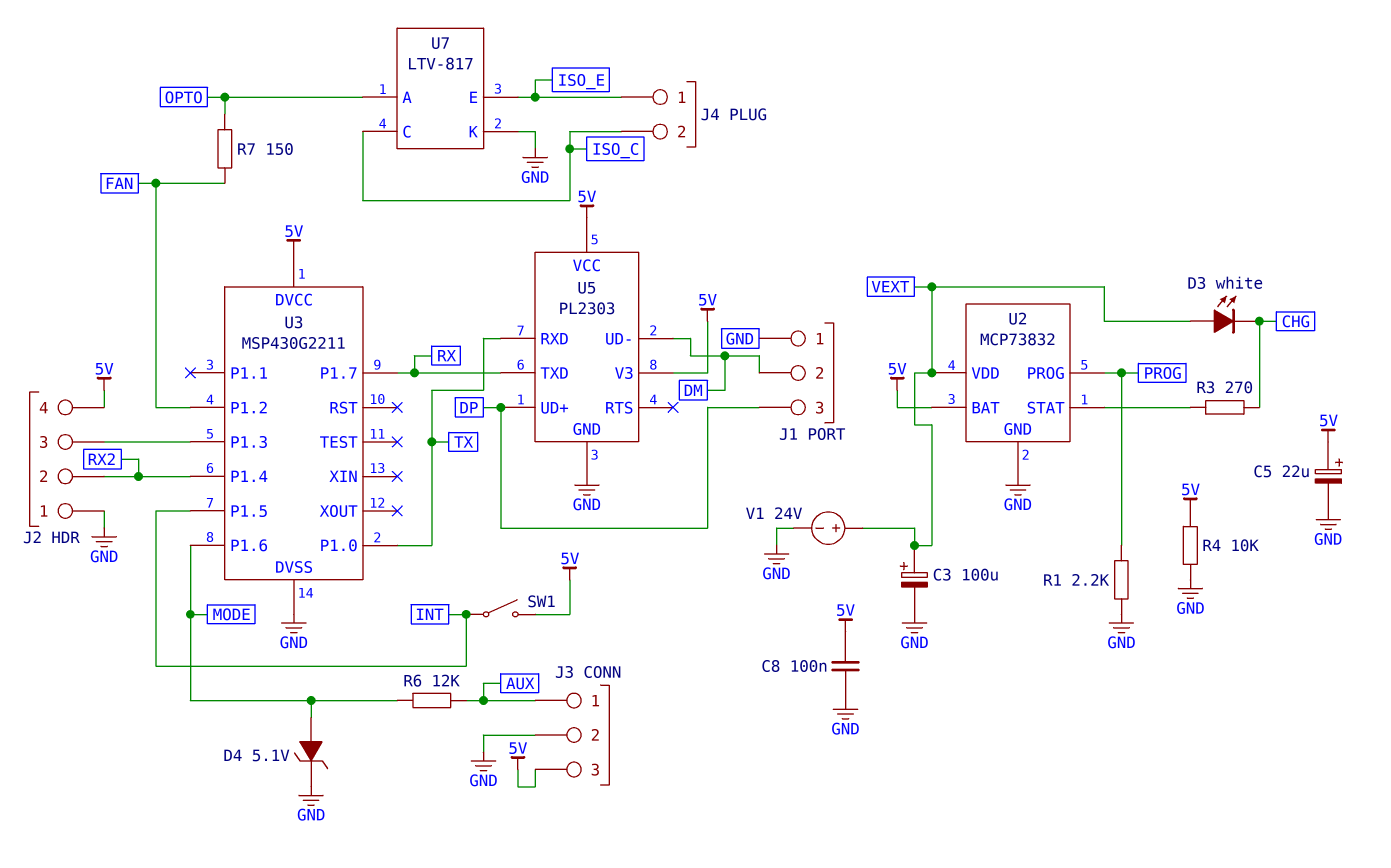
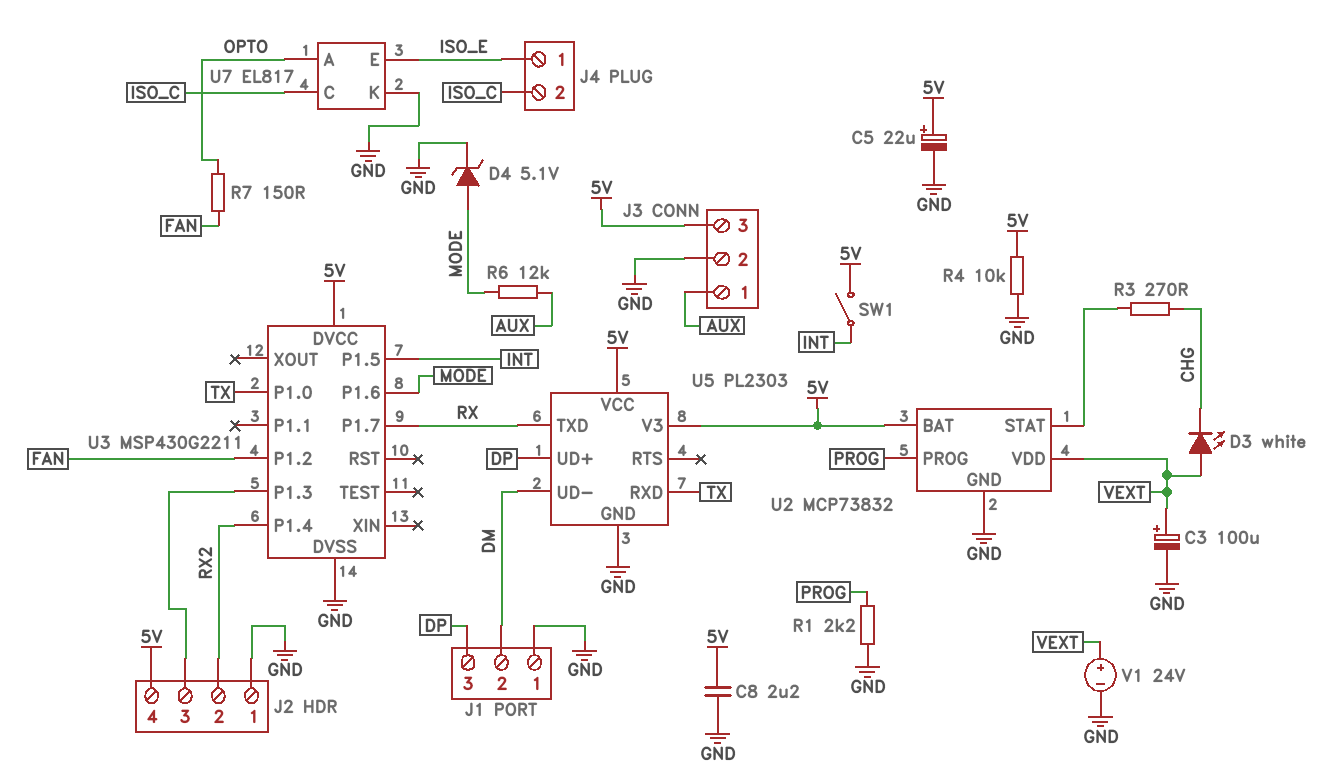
C8: 100nF (5V, GND) -> 2.2uF (5V, GND)
U7: LTV-817 -> EL817

